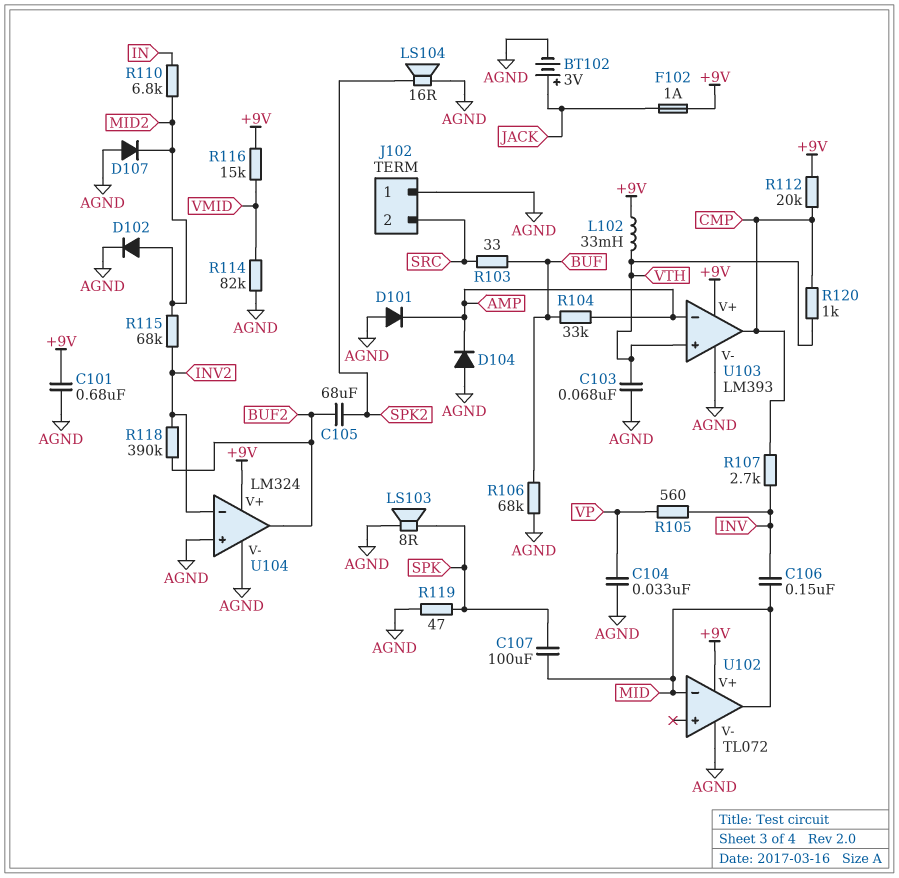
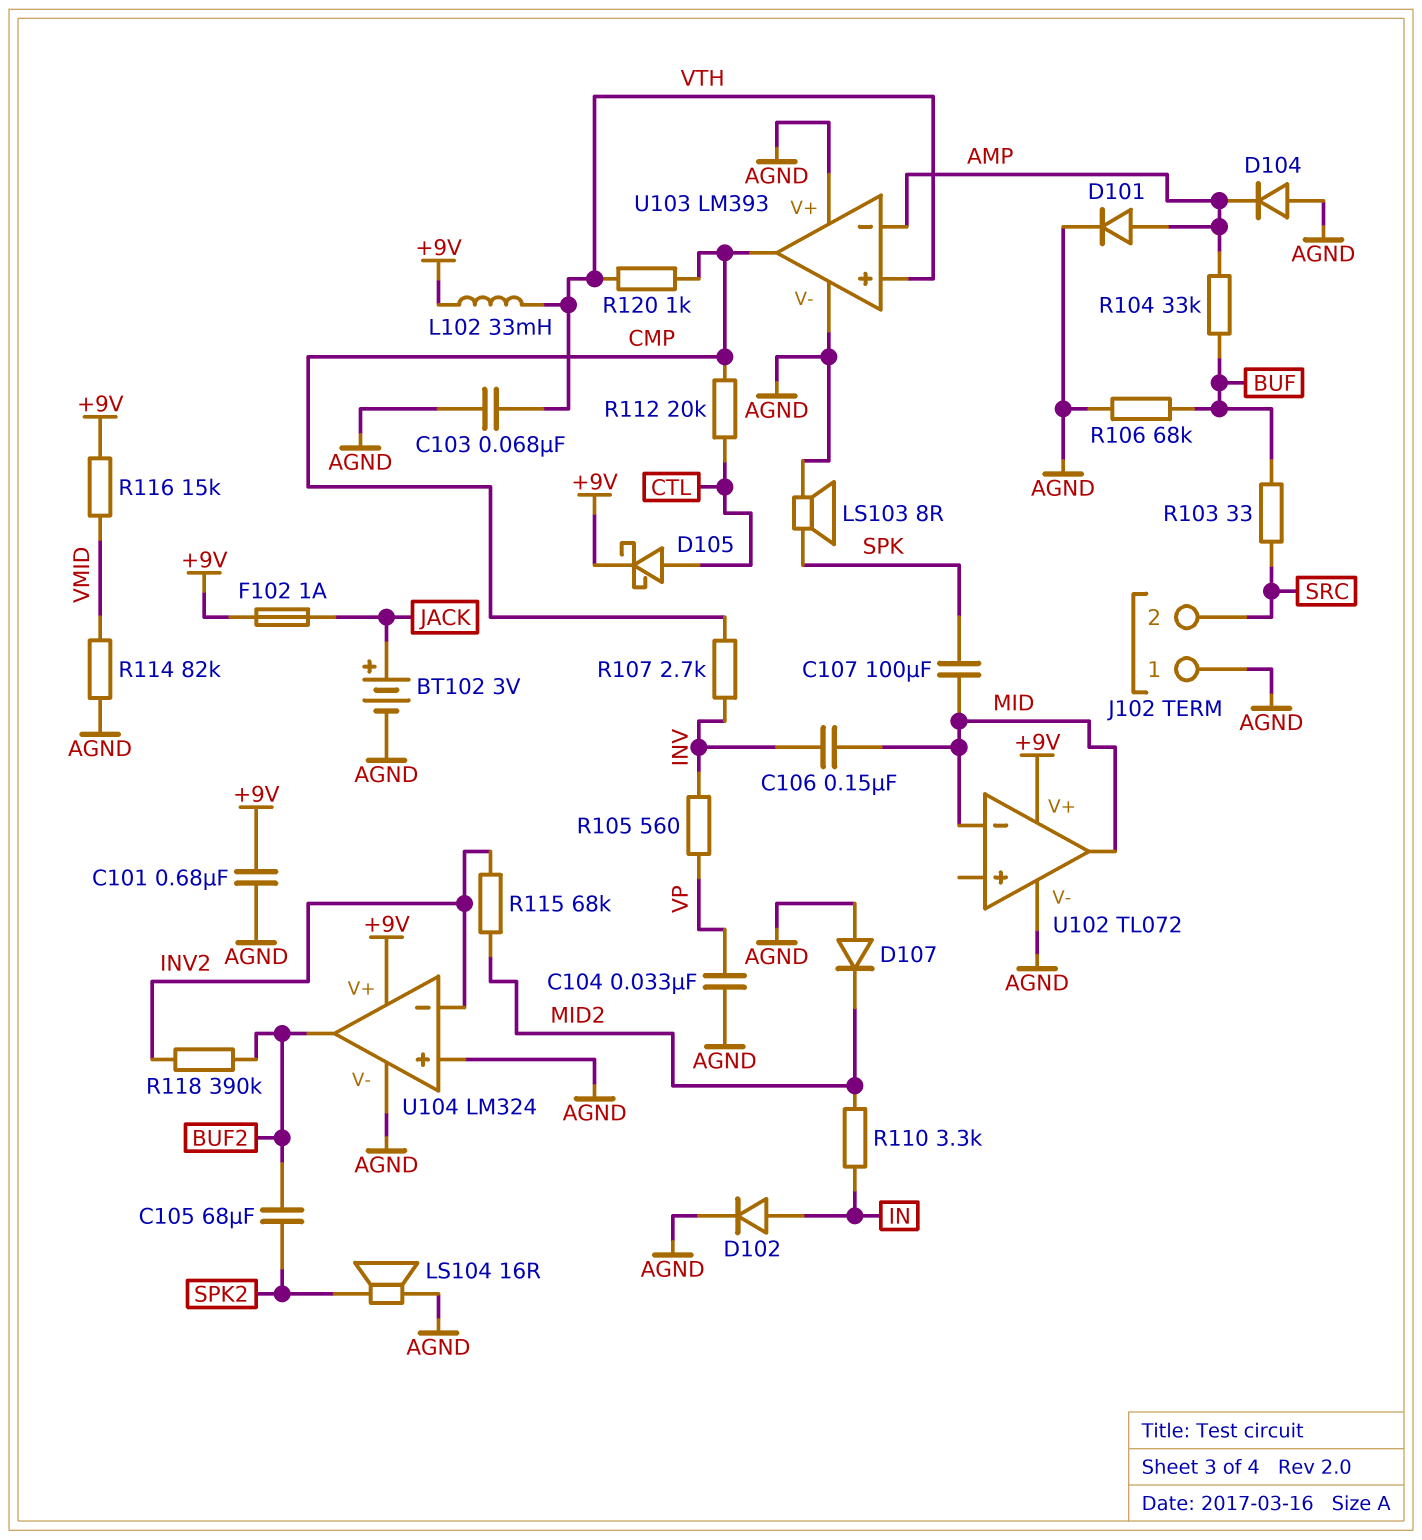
D101: diode (A AGND, K AMP) -> diode (A AMP, K AGND)
D102: diode (A MID2, K AGND) -> diode (A IN, K AGND)
D105: none -> schottky (A CTL, K +9V)
R110: 6.8k (IN, MID2) -> 3.3k (IN, MID2)
R112: 20k (+9V, CMP) -> 20k (CMP, CTL)
R119: 47 (AGND, SPK) -> none
U103 pin V+: +9V -> AGND

